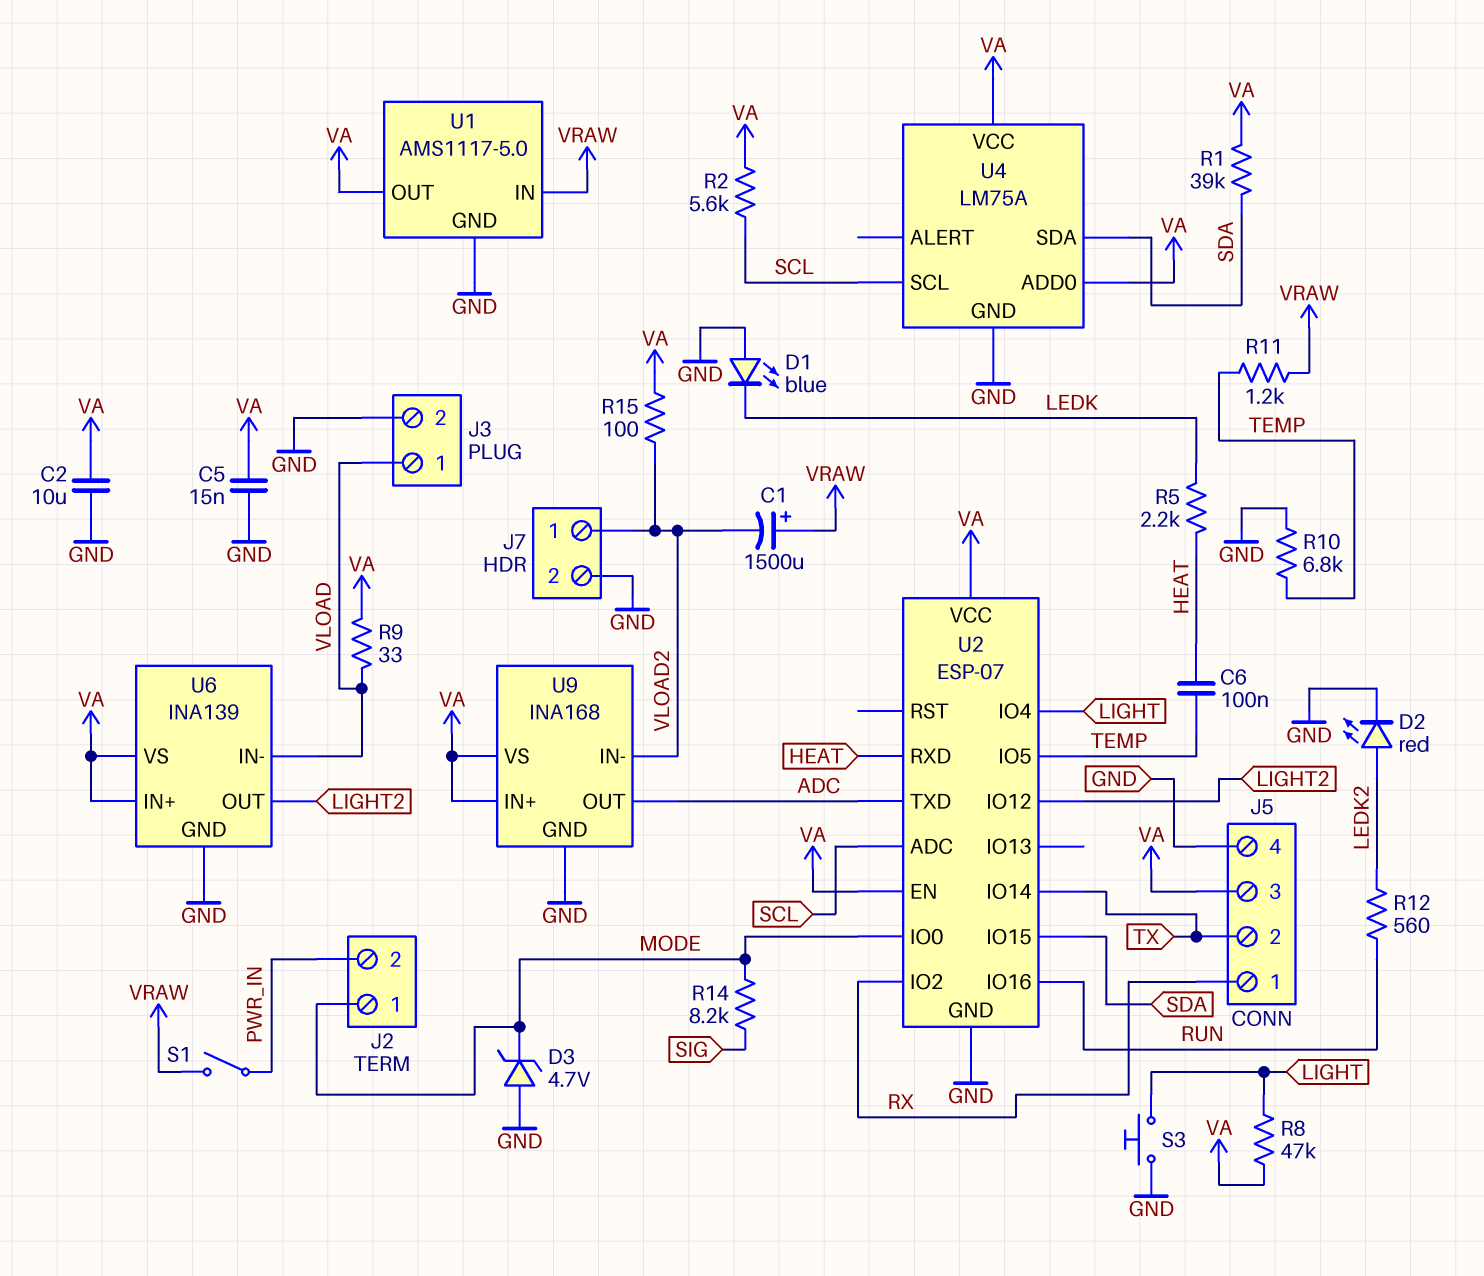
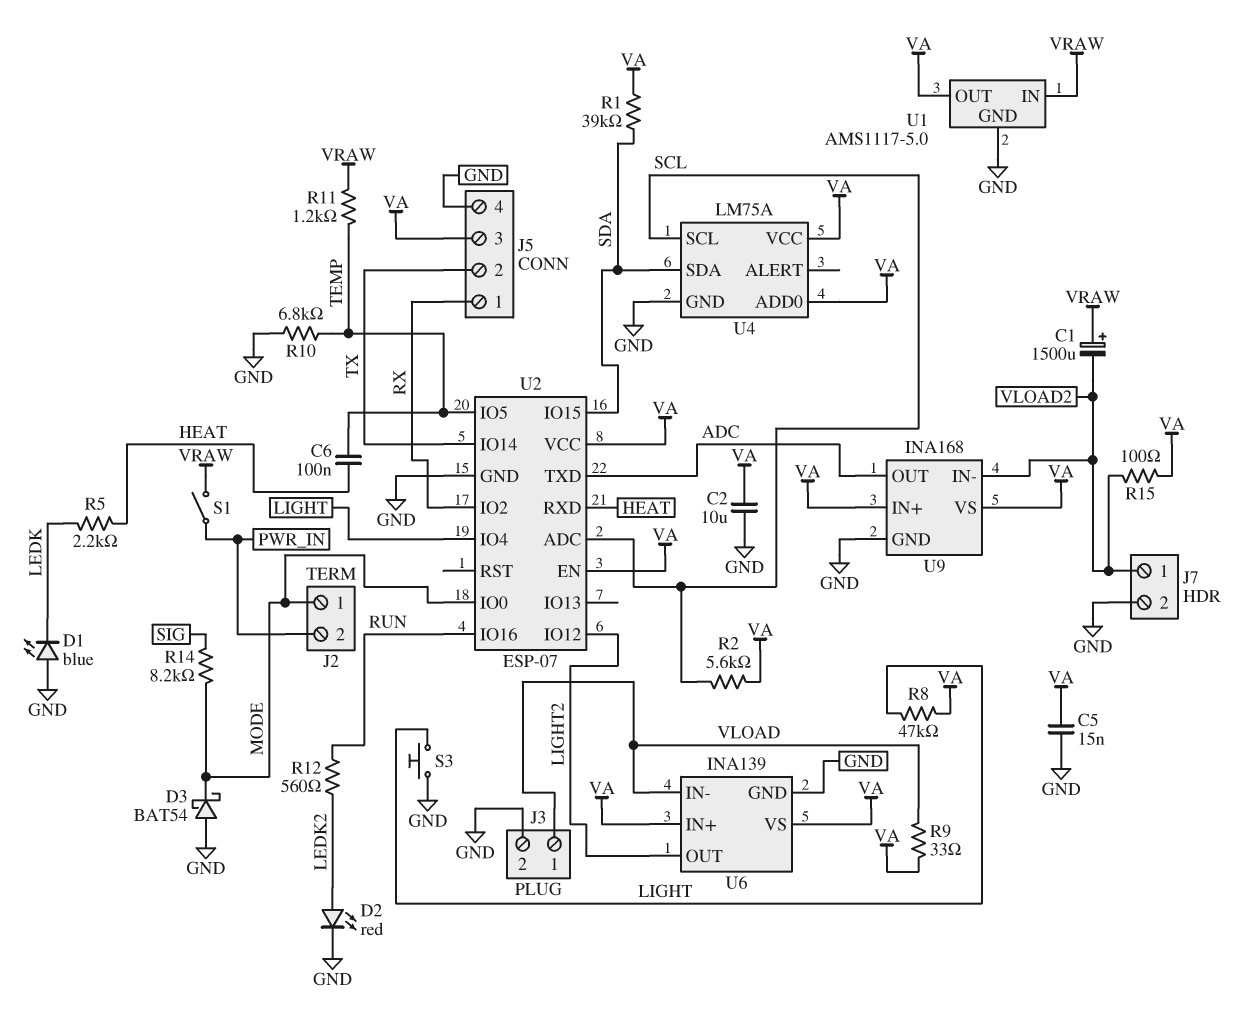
D3: zener 4.7V (A GND, K MODE) -> schottky BAT54 (A GND, K MODE)

